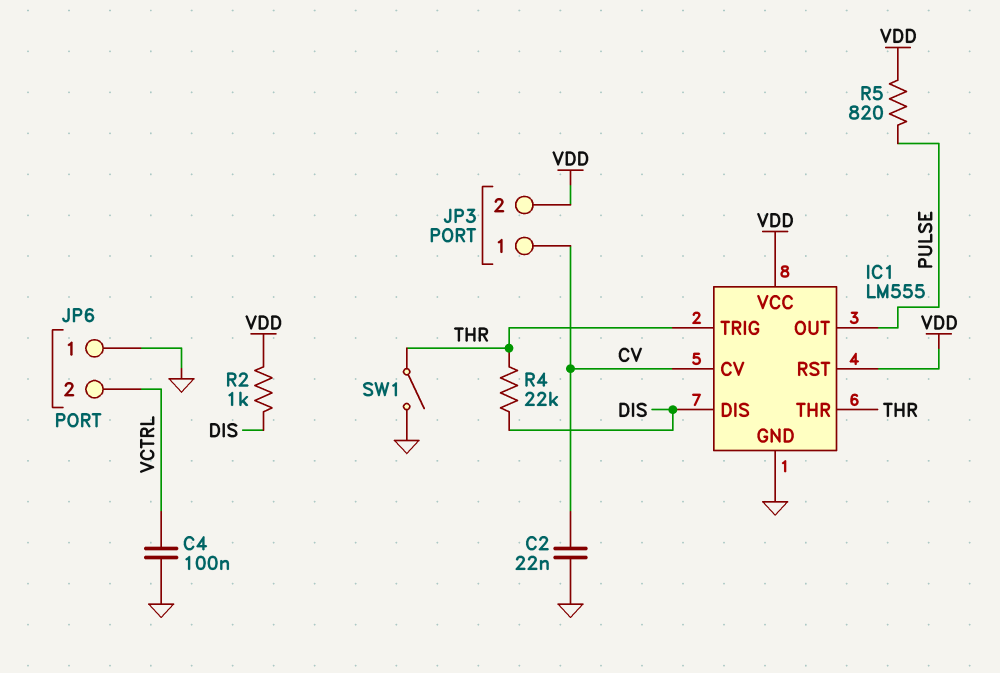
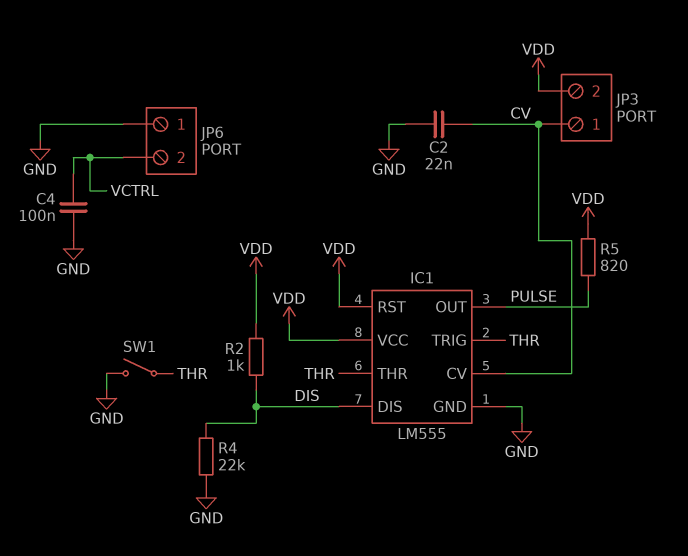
R4: 22k (DIS, THR) -> 22k (DIS, GND)

